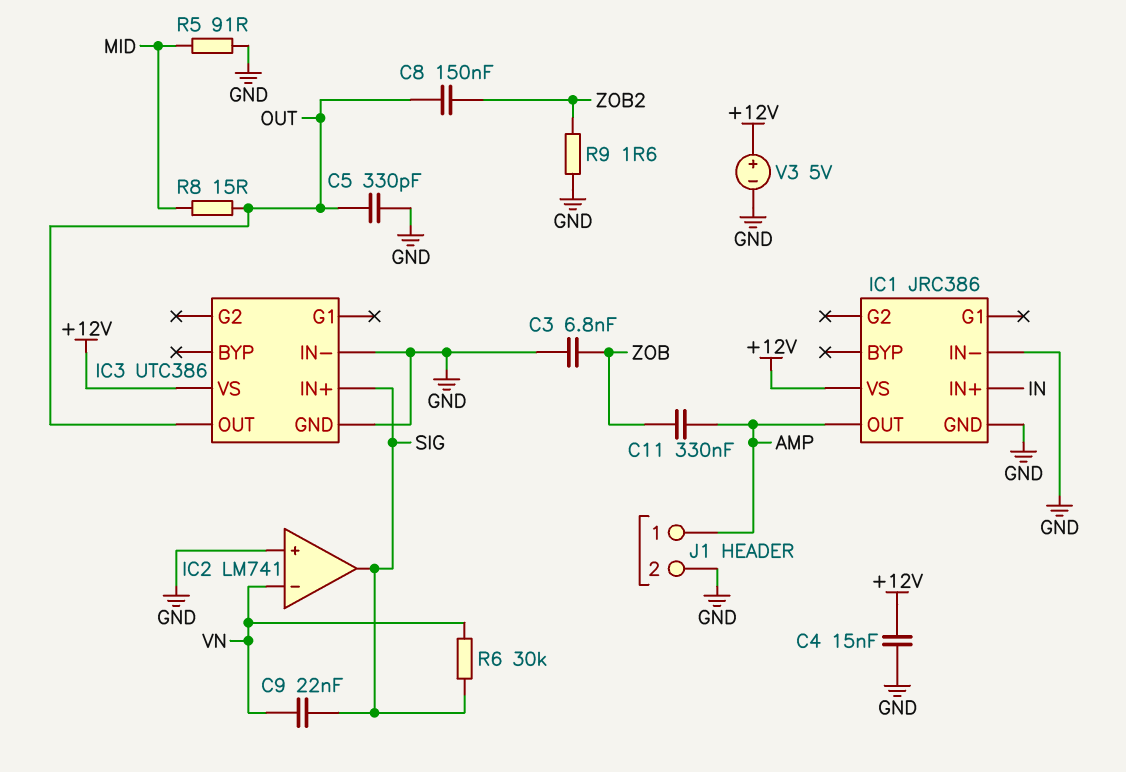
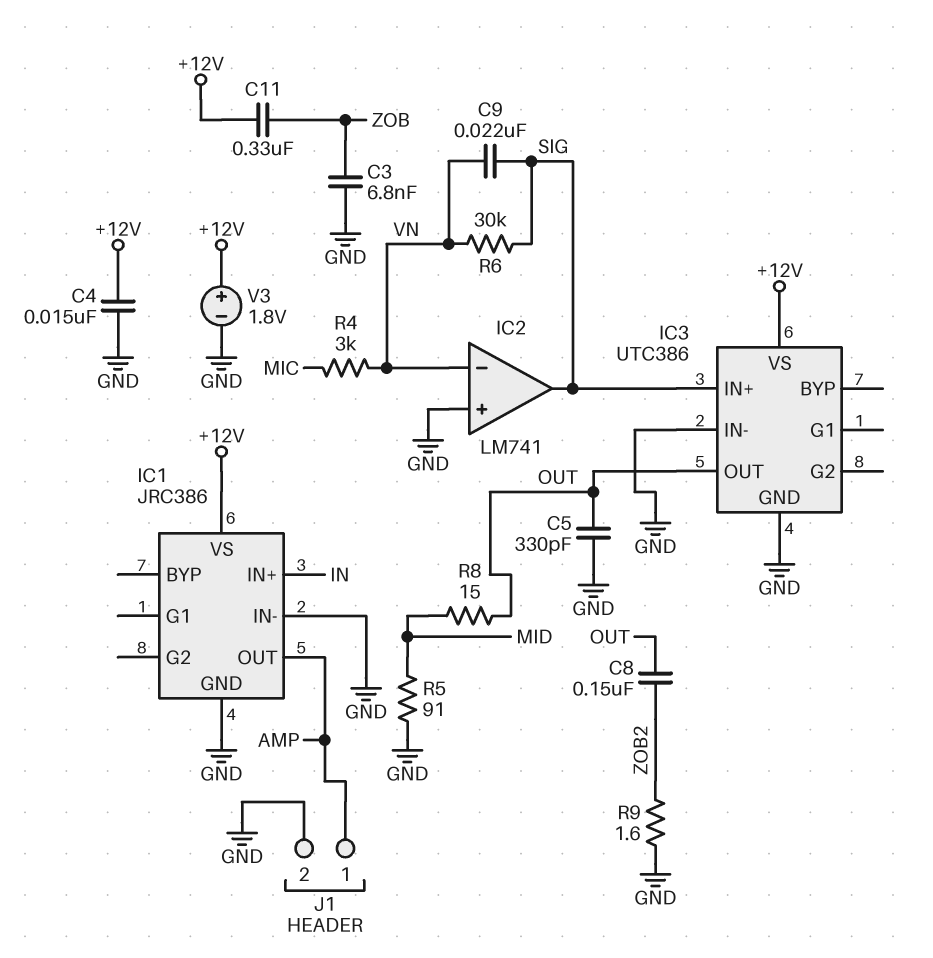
C11: 330nF (AMP, ZOB) -> 330nF (+12V, ZOB)
R4: none -> 3k (MIC, VN)
V3: 5V (plus +12V, minus GND) -> 1.8V (plus +12V, minus GND)

